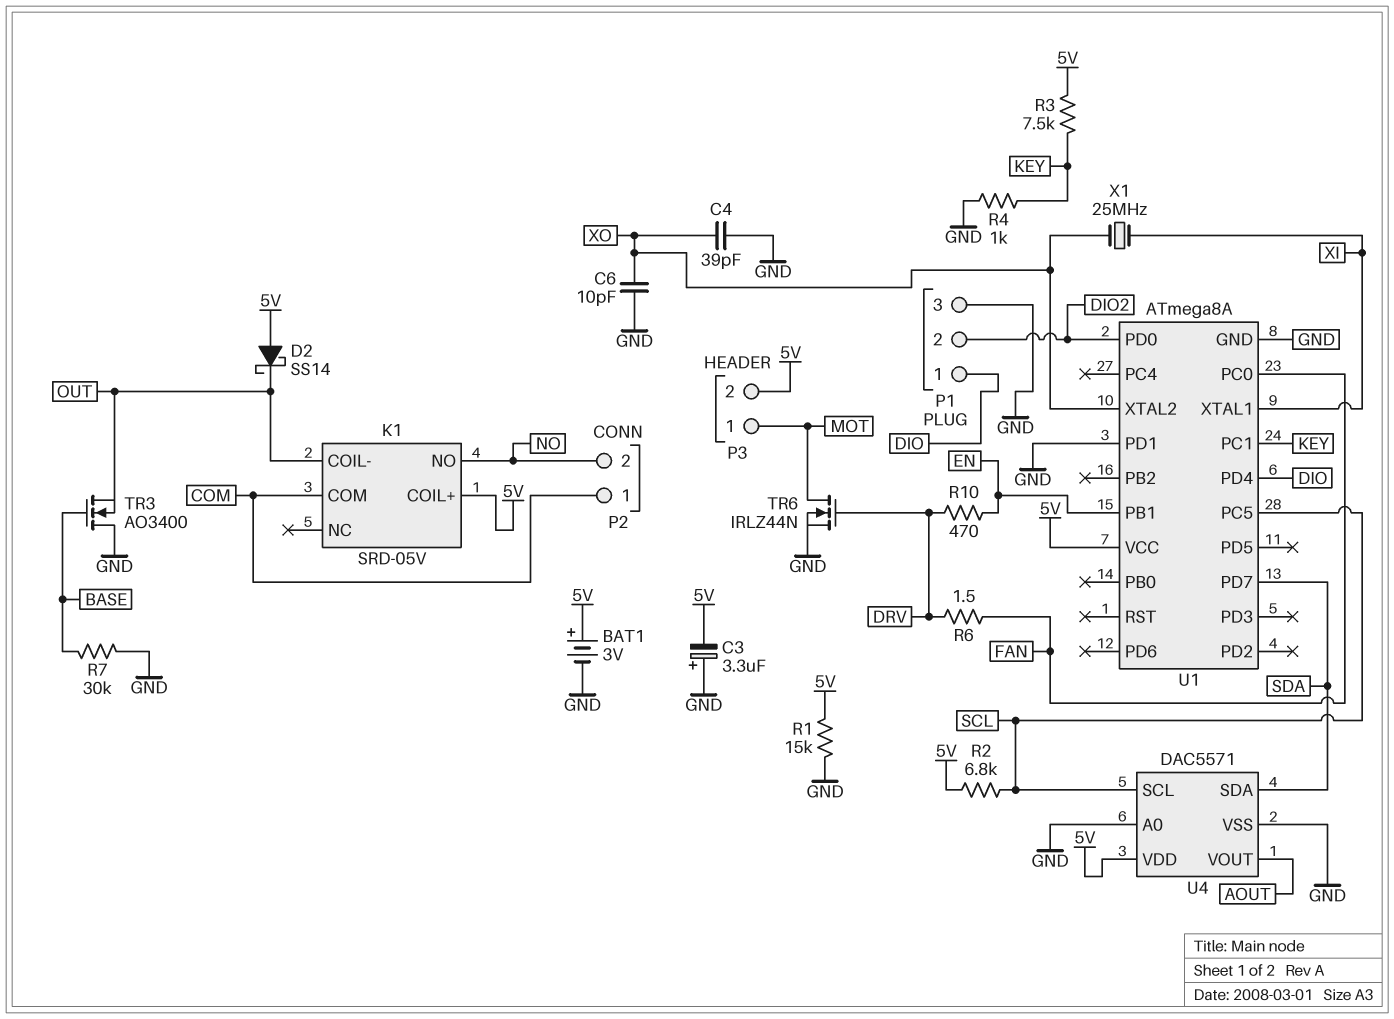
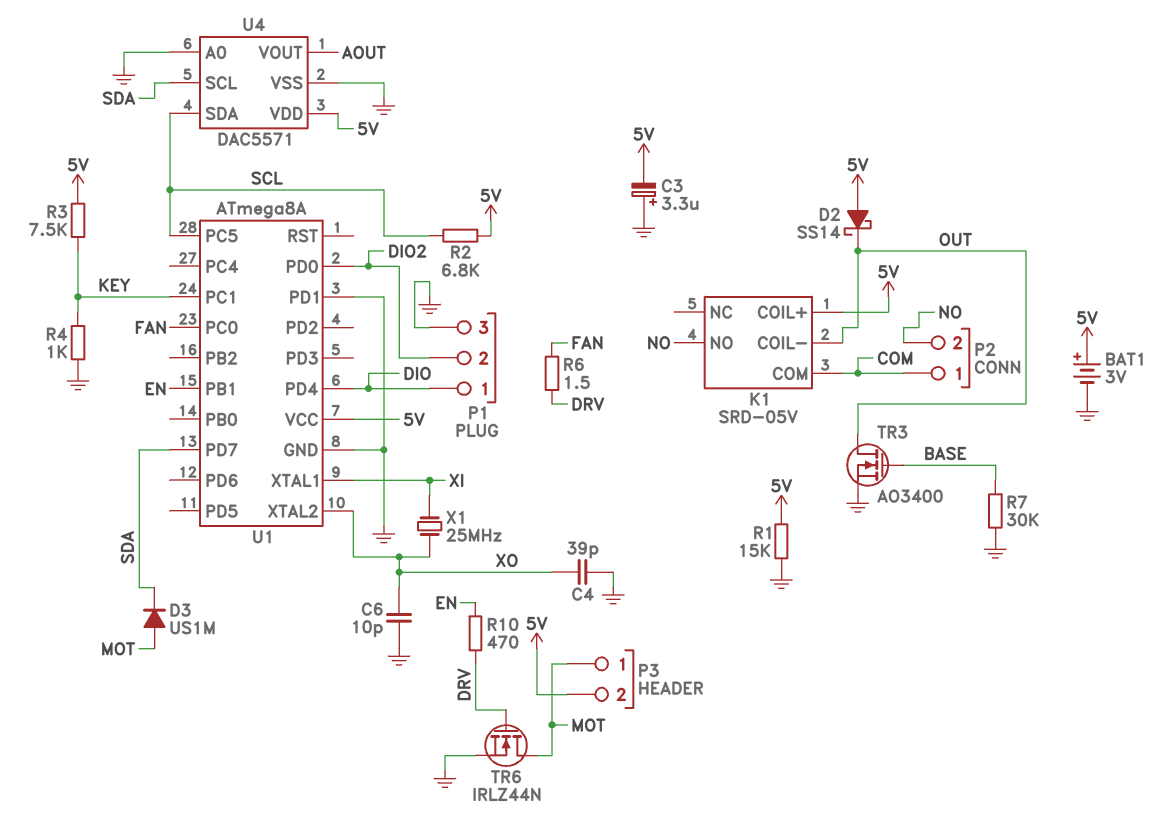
D3: none -> diode US1M (A MOT, K SDA)
TR3: NMOS AO3400 (G BASE, D GND, S OUT) -> NMOS AO3400 (G BASE, D OUT, S GND)
U4 pin SCL: SCL -> SDA
U4 pin SDA: SDA -> SCL

